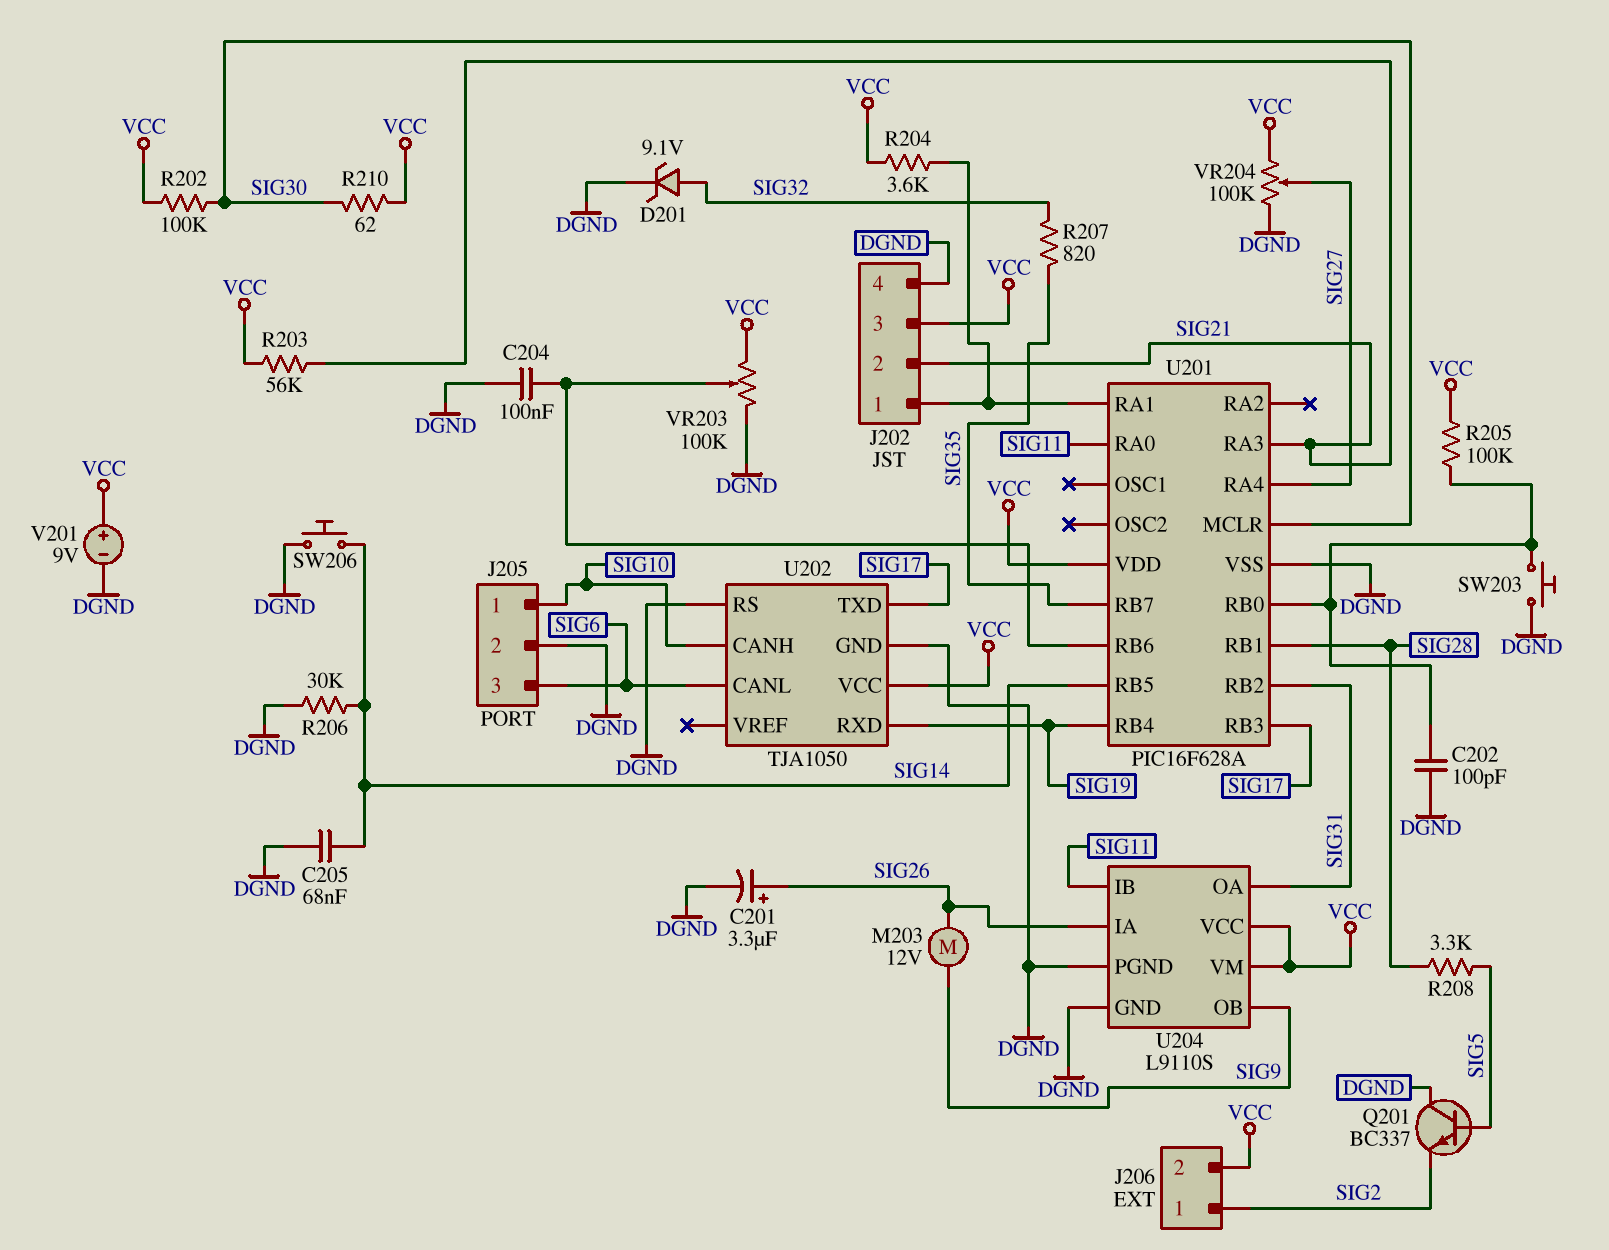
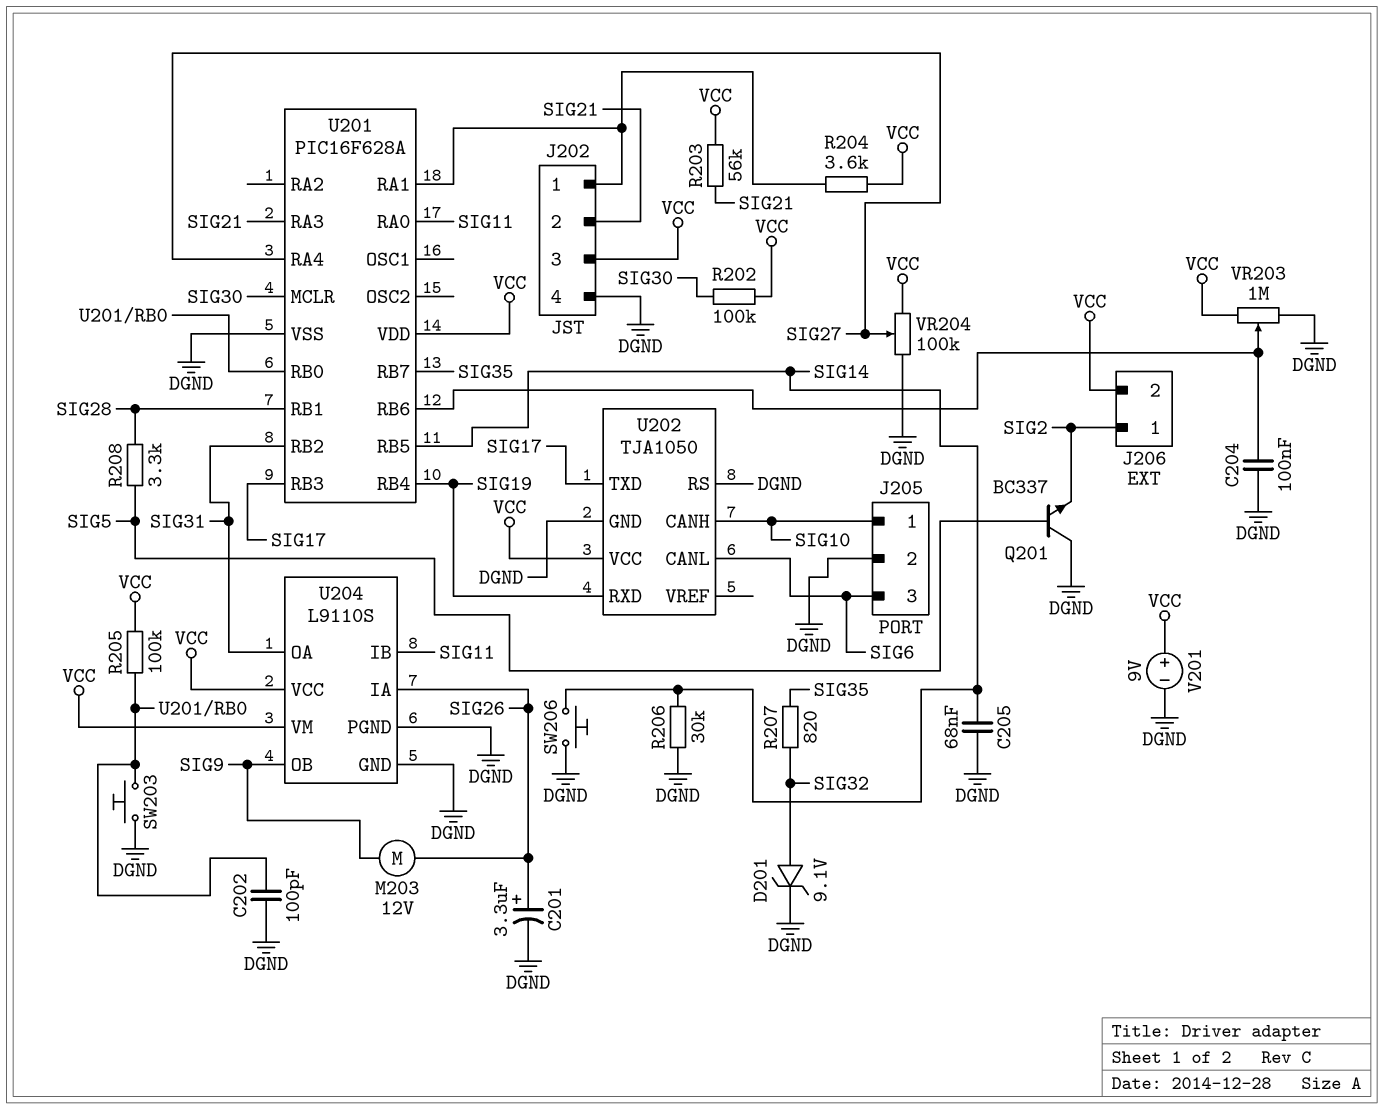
R210: 62 (SIG30, VCC) -> none
VR203: 100k (DGND, VCC, wiper U201/RB6) -> 1M (DGND, VCC, wiper U201/RB6)

